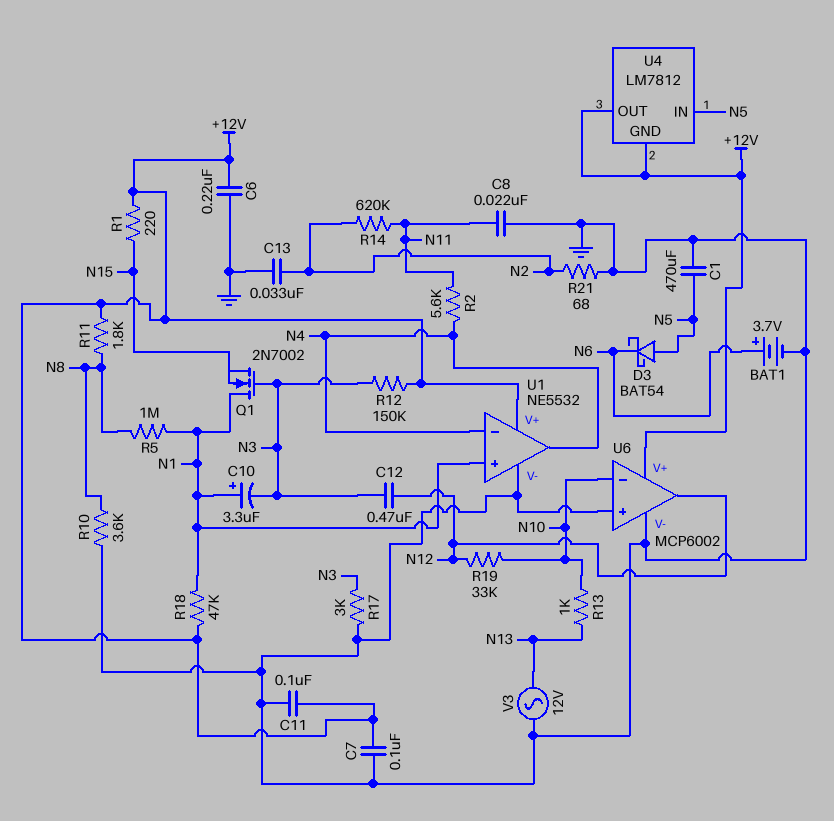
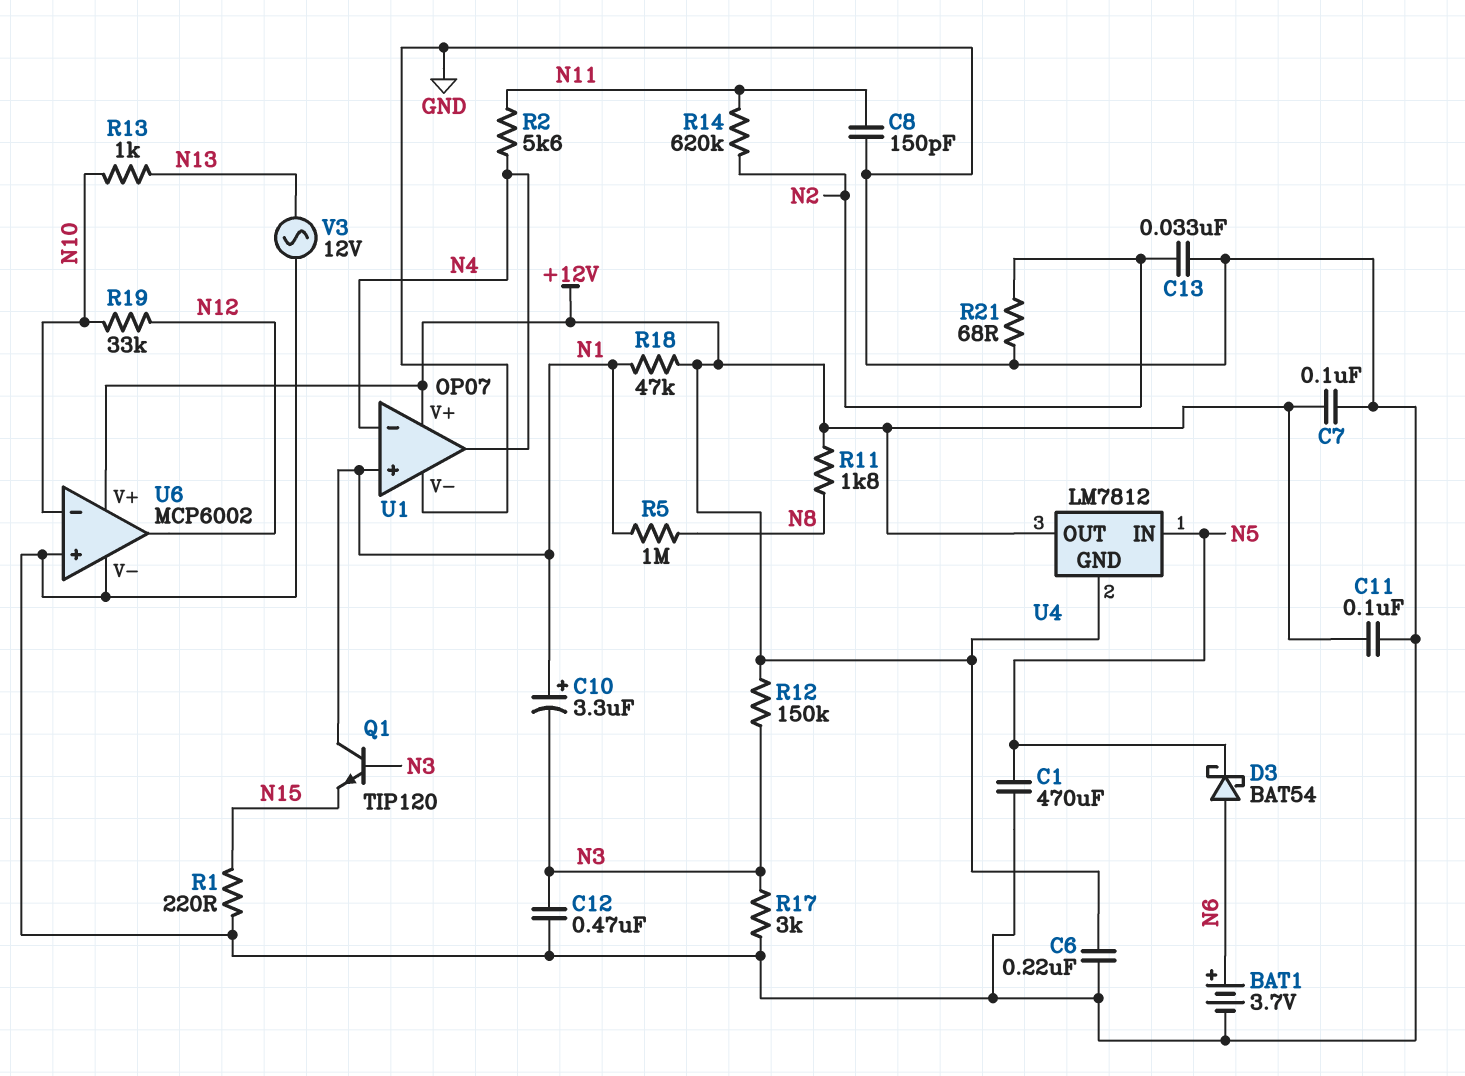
C8: 22nF (GND, N11) -> 150pF (GND, N11)
C12: 470nF (N3, N12) -> 470nF (GND, N3)
D3: schottky BAT54 (A N5, K N6) -> schottky BAT54 (A N6, K N5)
Q1: NMOS 2N7002 (G N3, D N1, S N15) -> NPN TIP120 (B N3, C N1, E N15)
R1: 220 (+12V, N15) -> 220 (GND, N15)
R10: 3.6k (GND, N8) -> none
U1: NE5532 -> OP07

